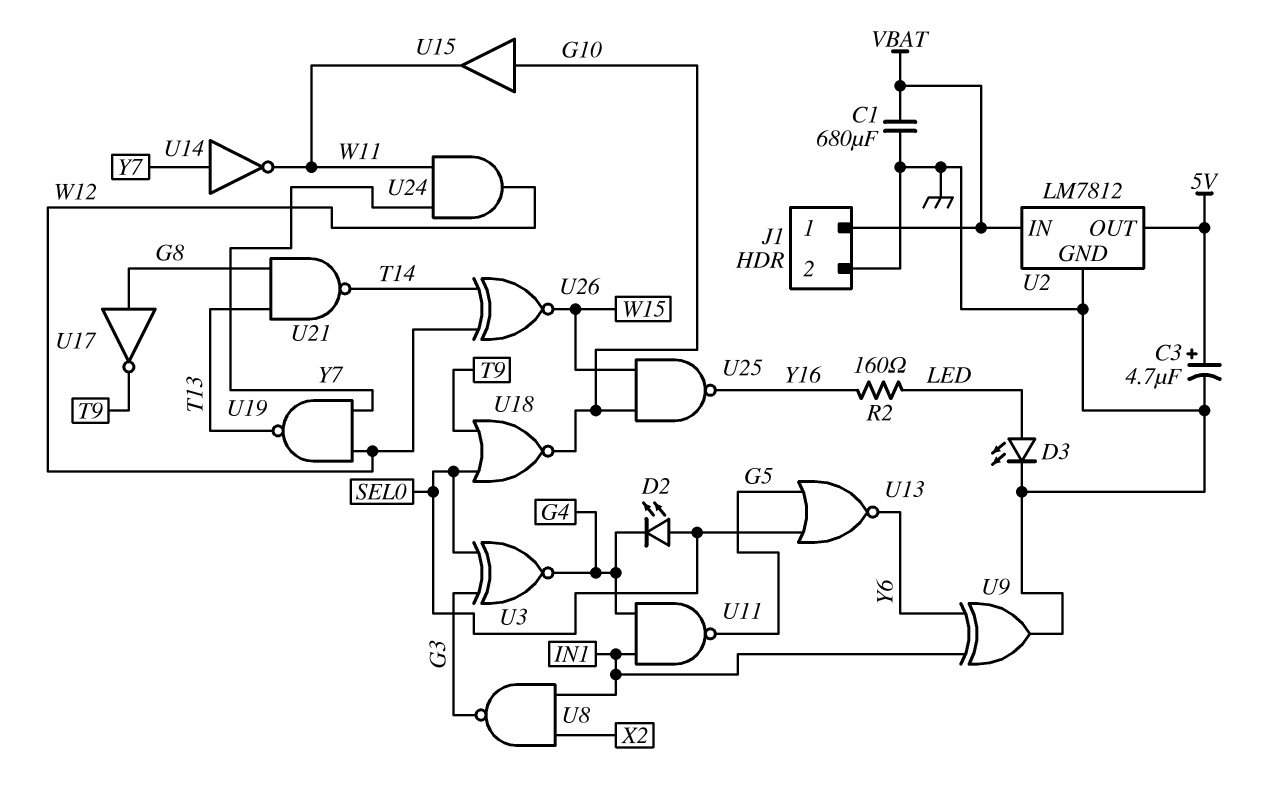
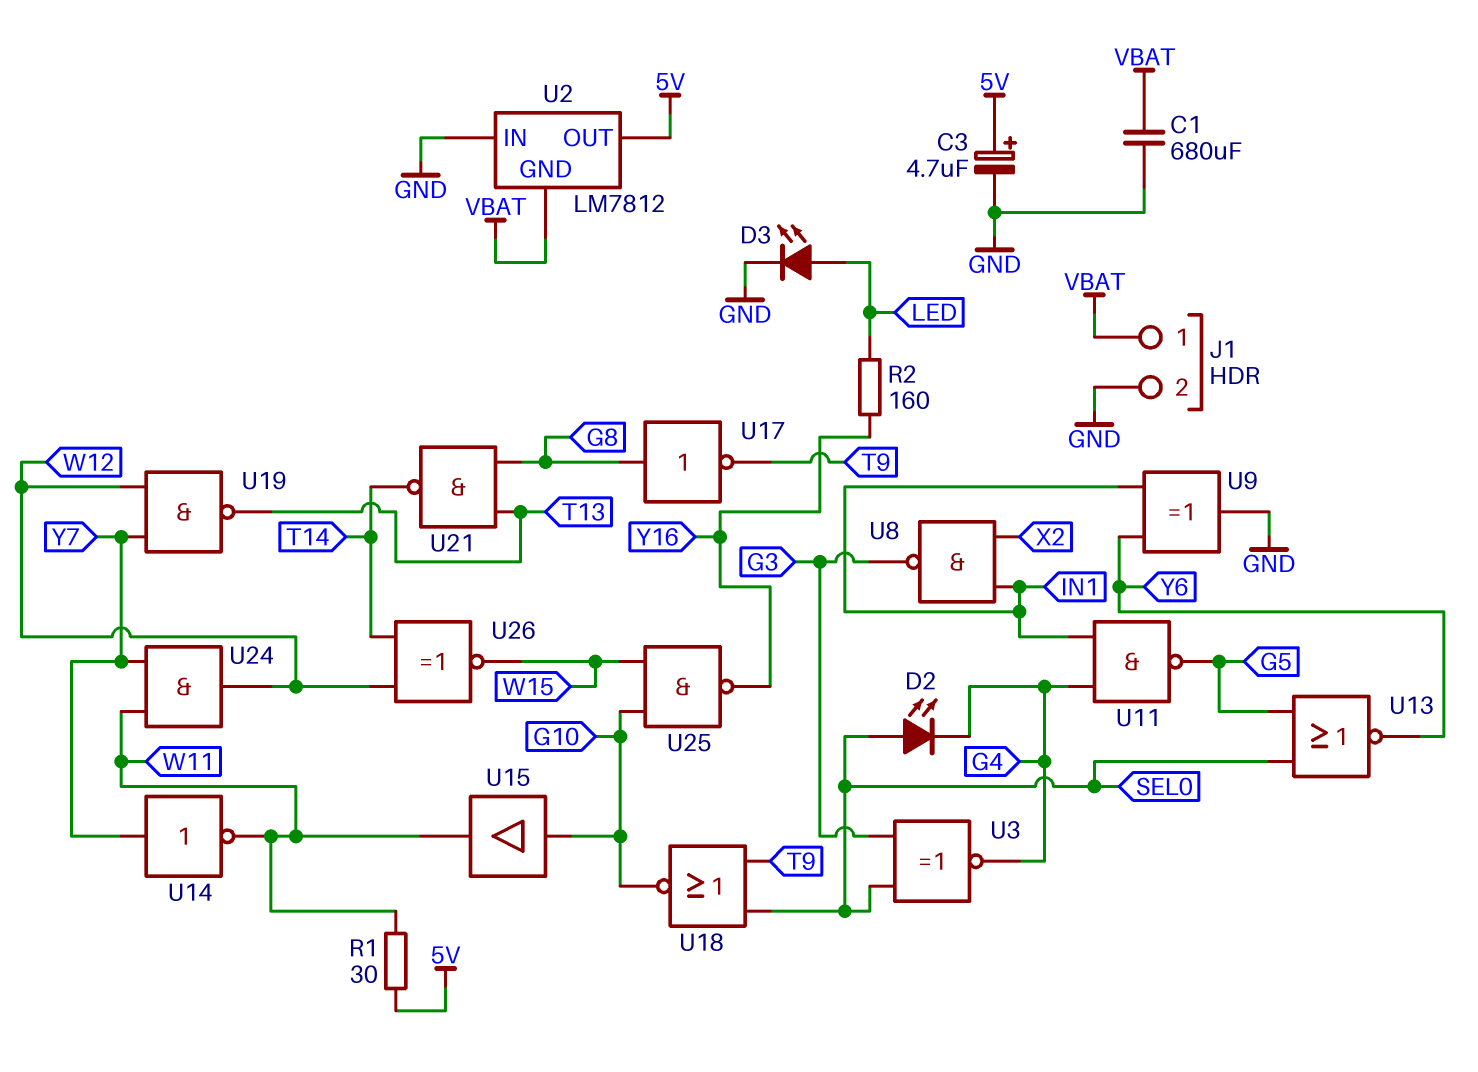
R1: none -> 30 (5V, W11)
U2 pin GND: GND -> VBAT
U2 pin IN: VBAT -> GND

